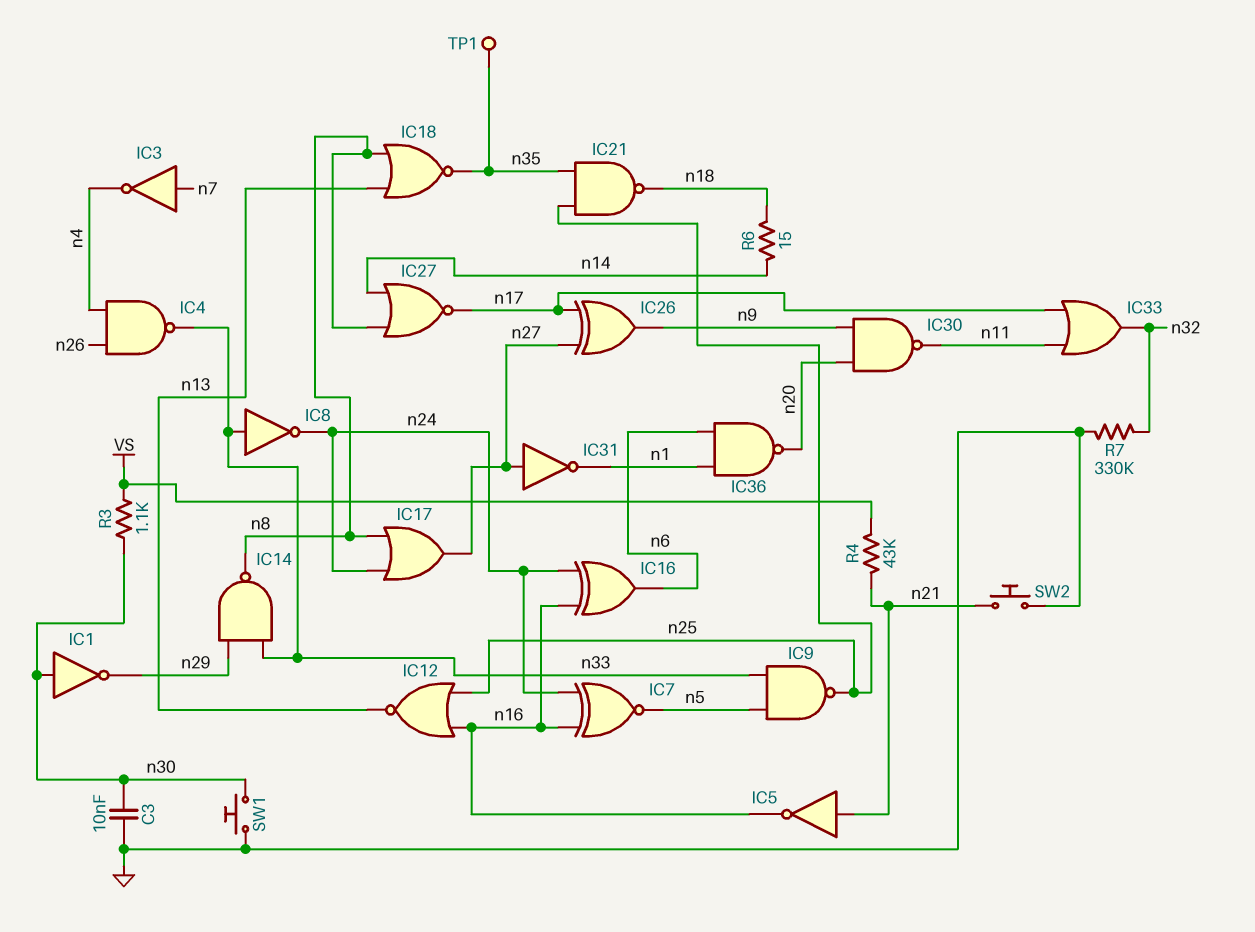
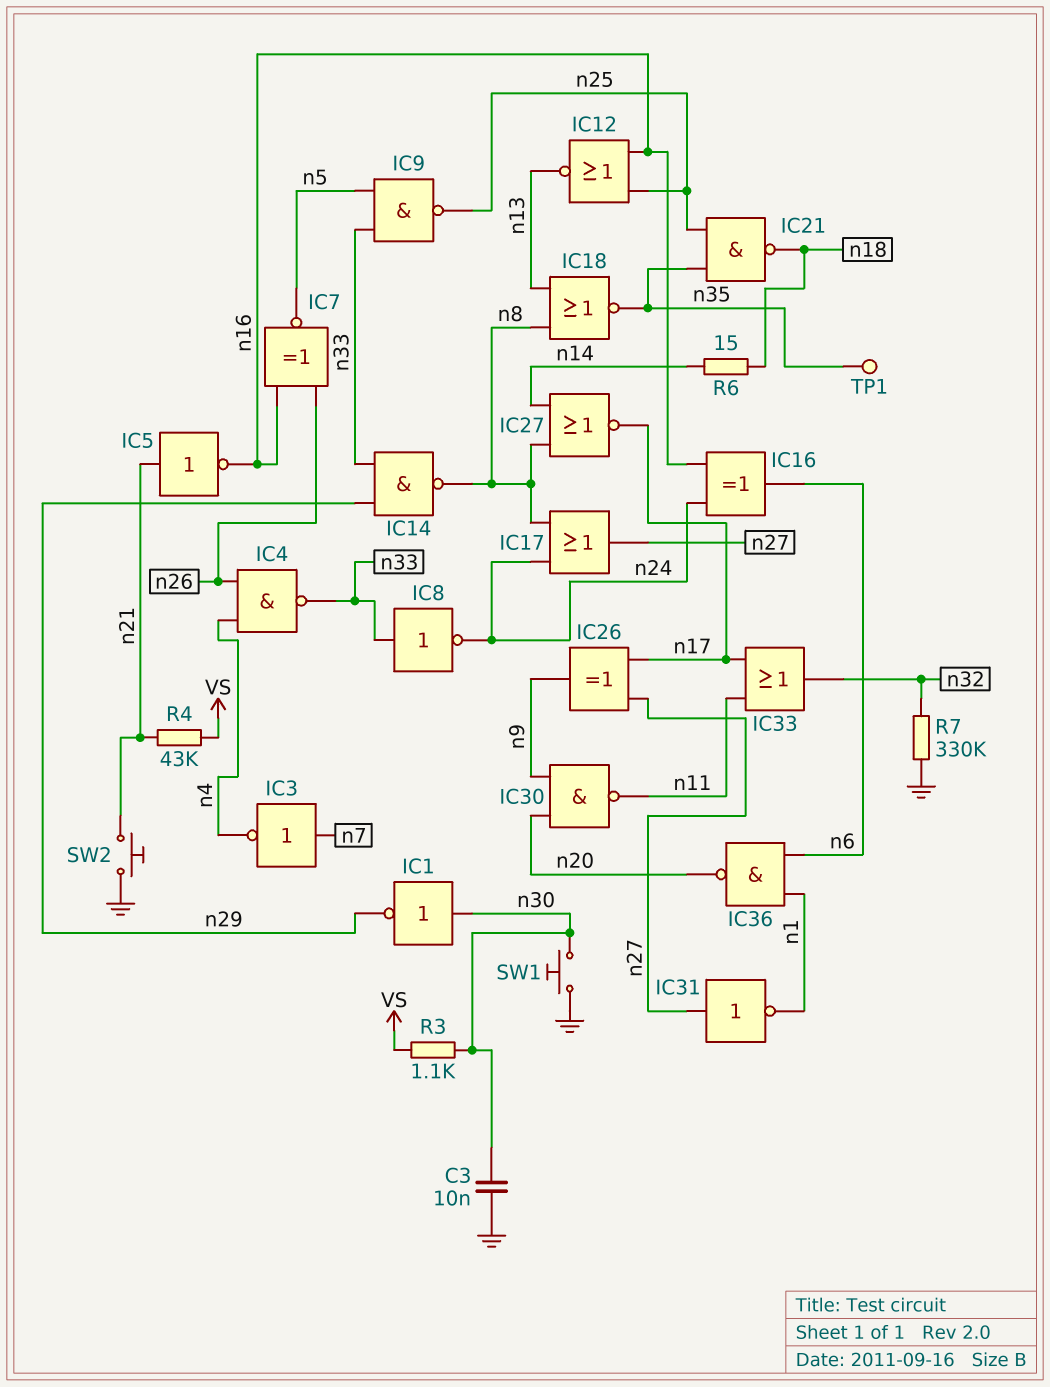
IC7: XNOR (in n16, in n24, out n5) -> XNOR (in n16, in n26, out n5)

